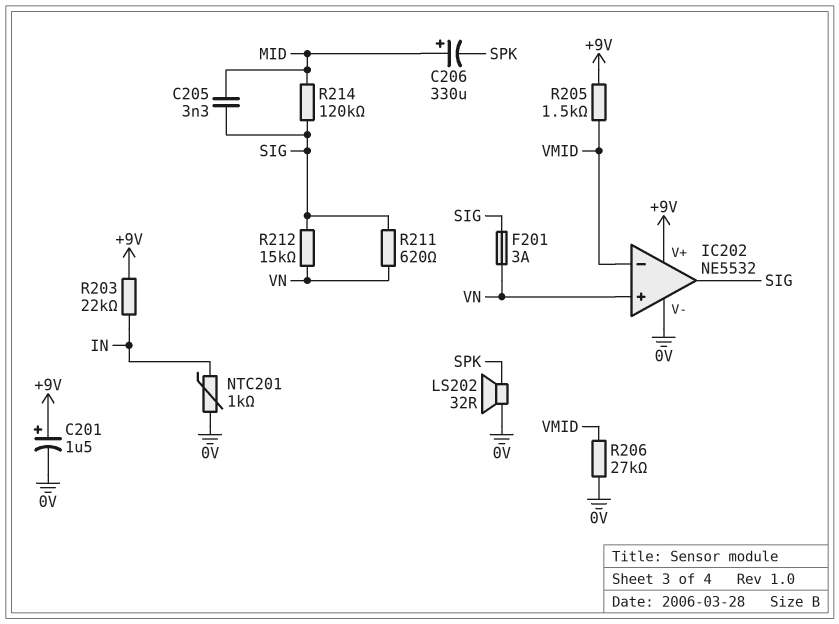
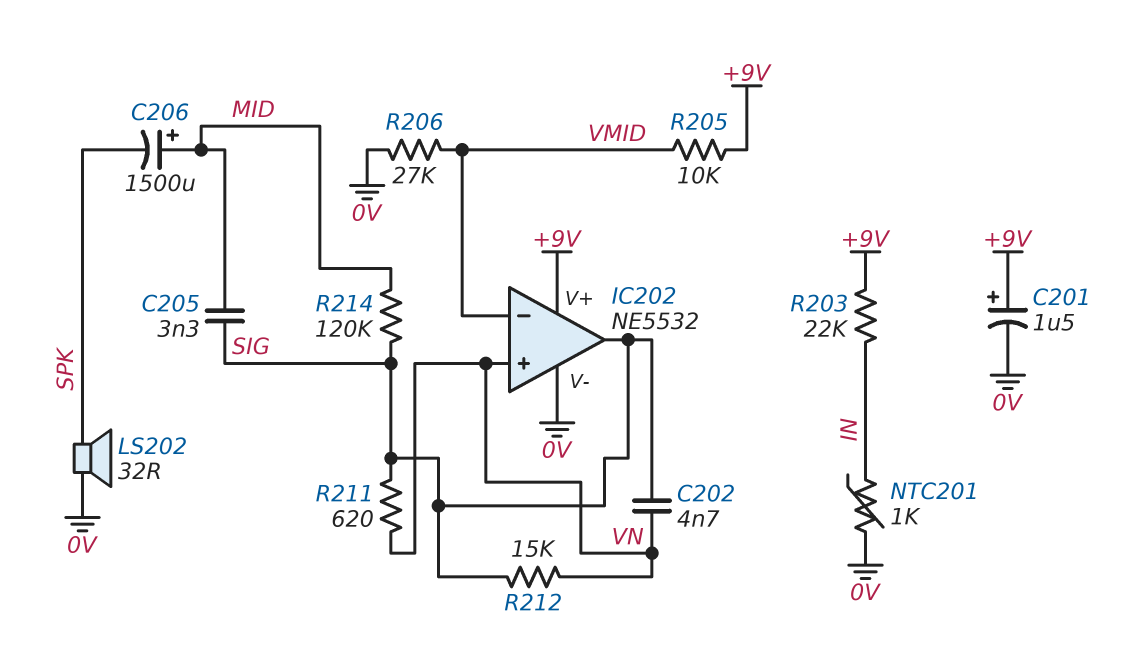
C202: none -> 4.7nF (SIG, VN)
C206: 330uF (plus MID, minus SPK) -> 1500uF (plus MID, minus SPK)
F201: 3A (SIG, VN) -> none
R205: 1.5k (+9V, VMID) -> 10k (+9V, VMID)

